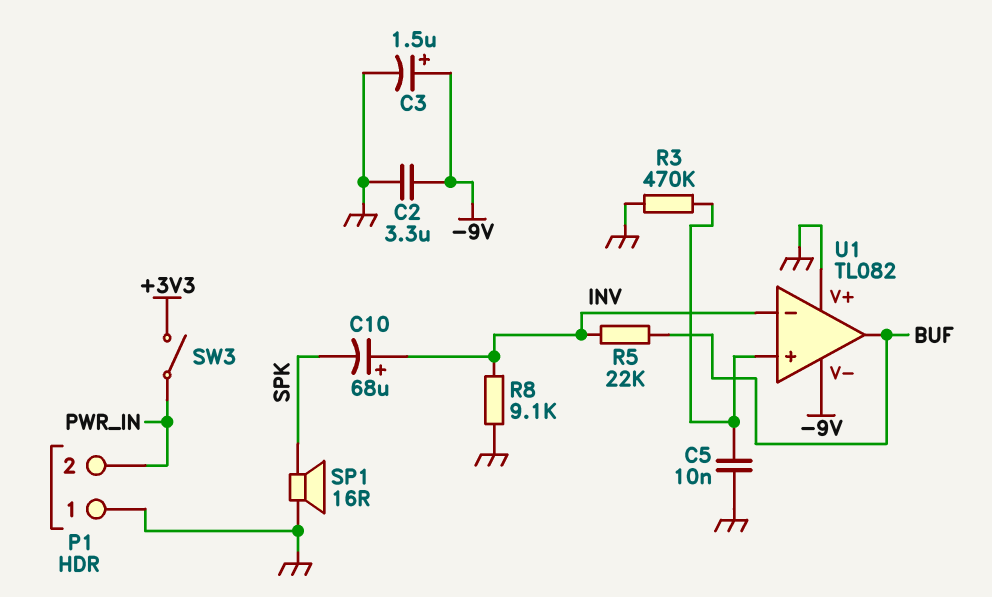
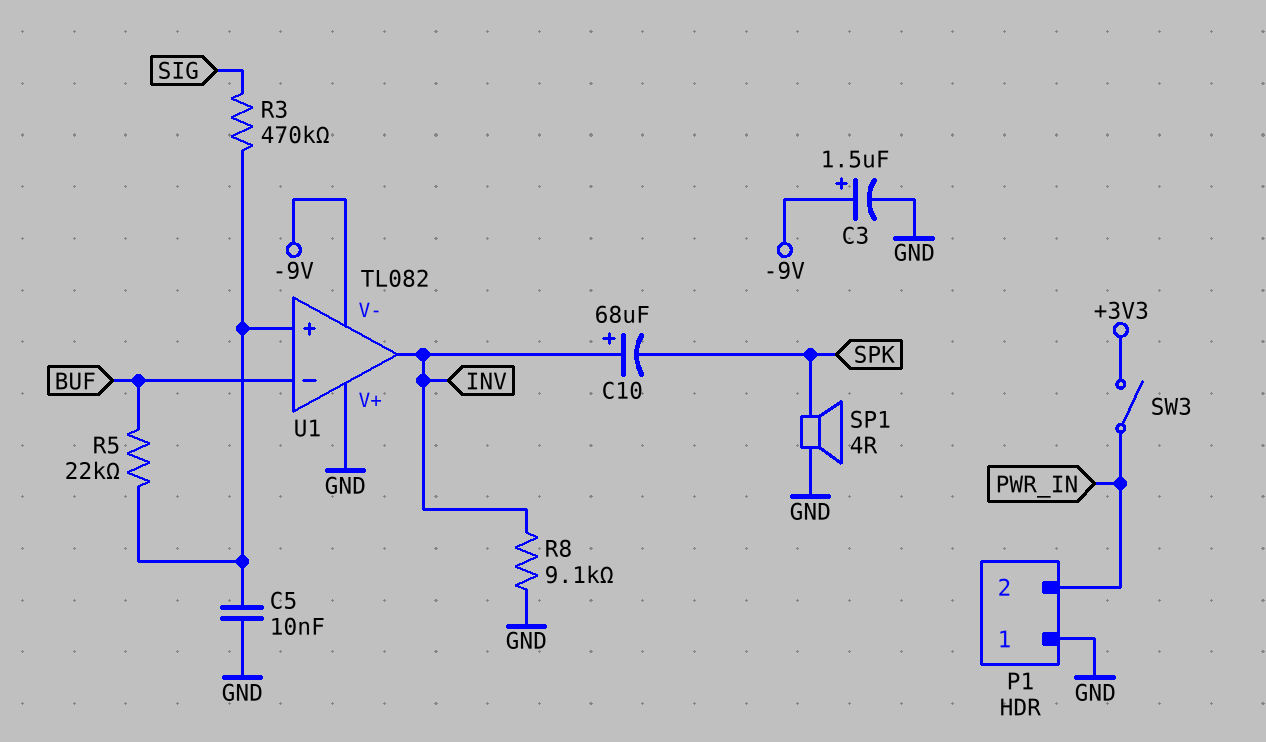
C2: 3.3uF (-9V, GND) -> none
R3: 470k (GND, U1/in+) -> 470k (SIG, U1/in+)
R5: 22k (BUF, INV) -> 22k (BUF, U1/in+)
SP1: speaker 16R (GND, SPK) -> speaker 4R (GND, SPK)
U1 pin in-: INV -> BUF
U1 pin out: BUF -> INV

